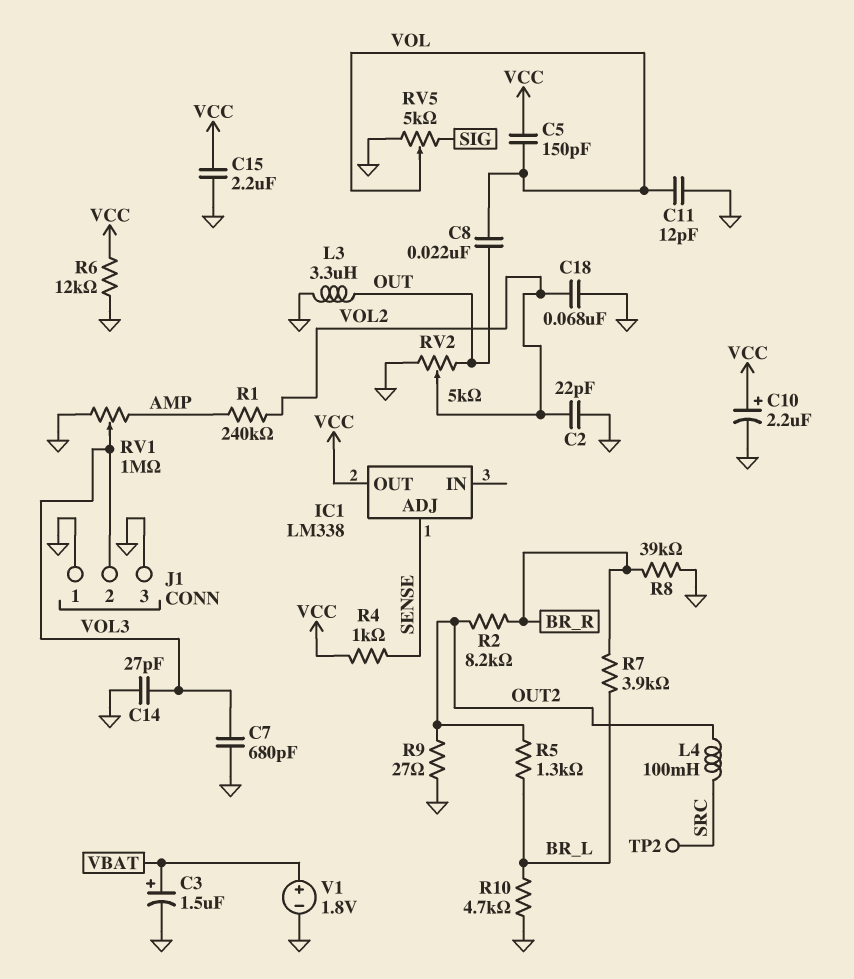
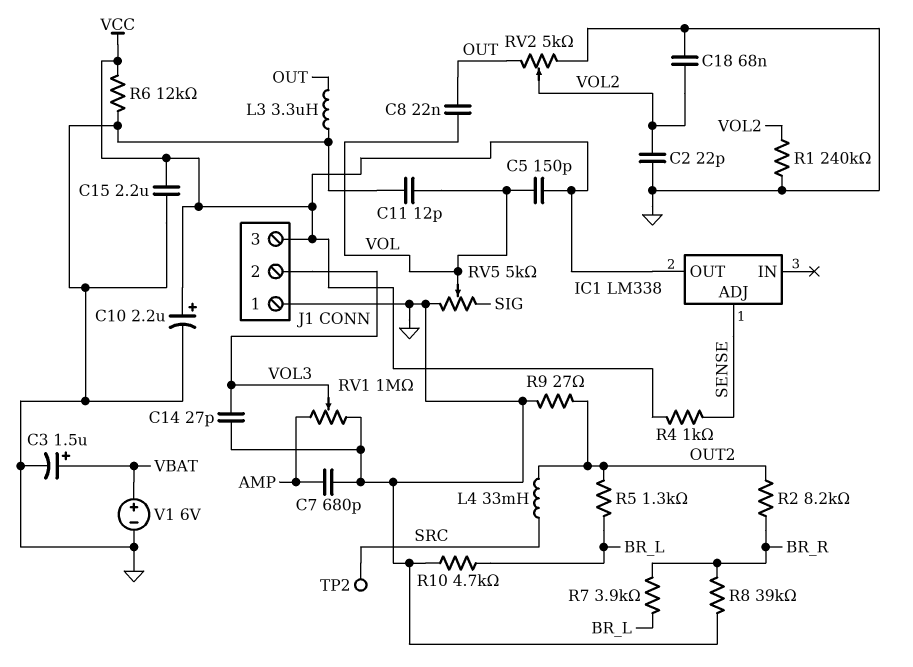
C7: 680pF (GND, VOL3) -> 680pF (AMP, GND)
J1 pin 3: GND -> VCC
L4: 100mH (OUT2, SRC) -> 33mH (OUT2, SRC)
R1: 240k (AMP, VOL2) -> 240k (GND, VOL2)
V1: 1.8V (plus VBAT, minus GND) -> 6V (plus VBAT, minus GND)

